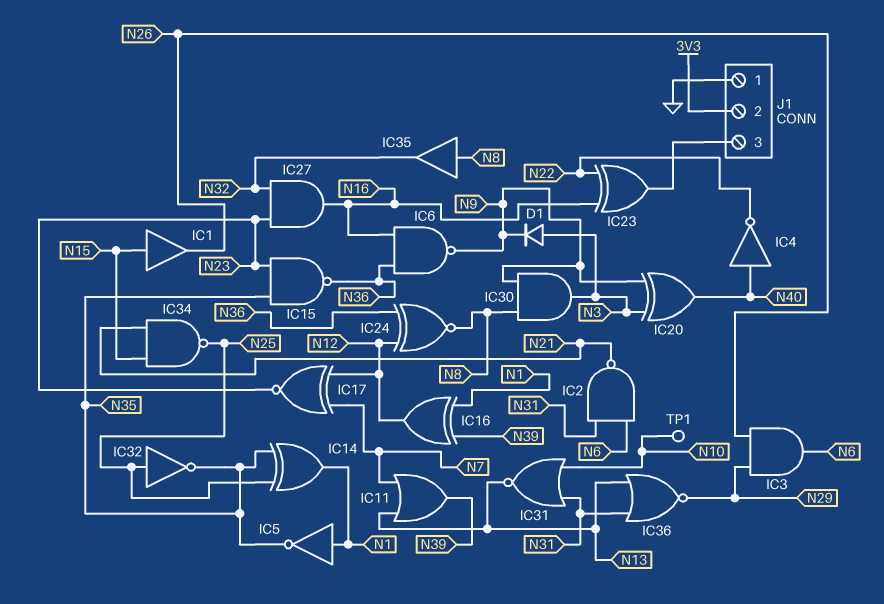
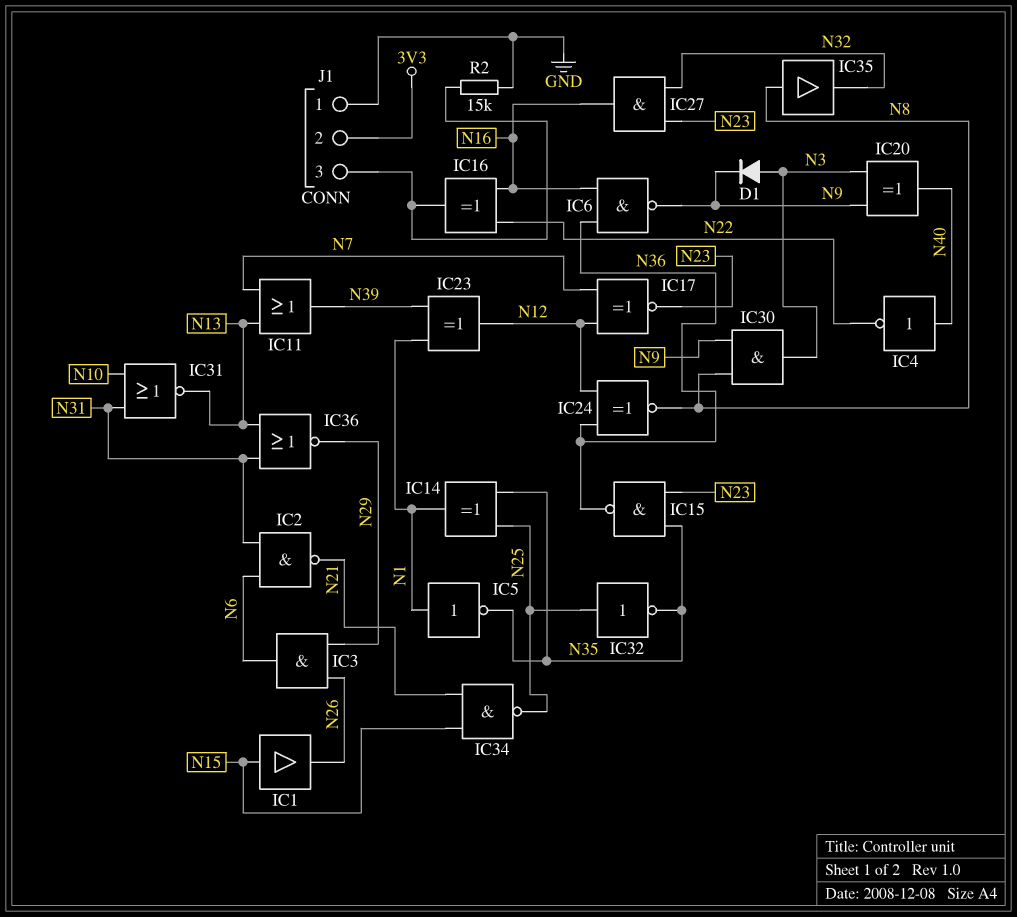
IC16: XOR (in N1, in N39, out N12) -> XOR (in N16, in N22, out J1/3)
IC23: XOR (in N16, in N22, out J1/3) -> XOR (in N1, in N39, out N12)
R2: none -> 15k (GND, J1/3)
TP1: test point (N10) -> none

